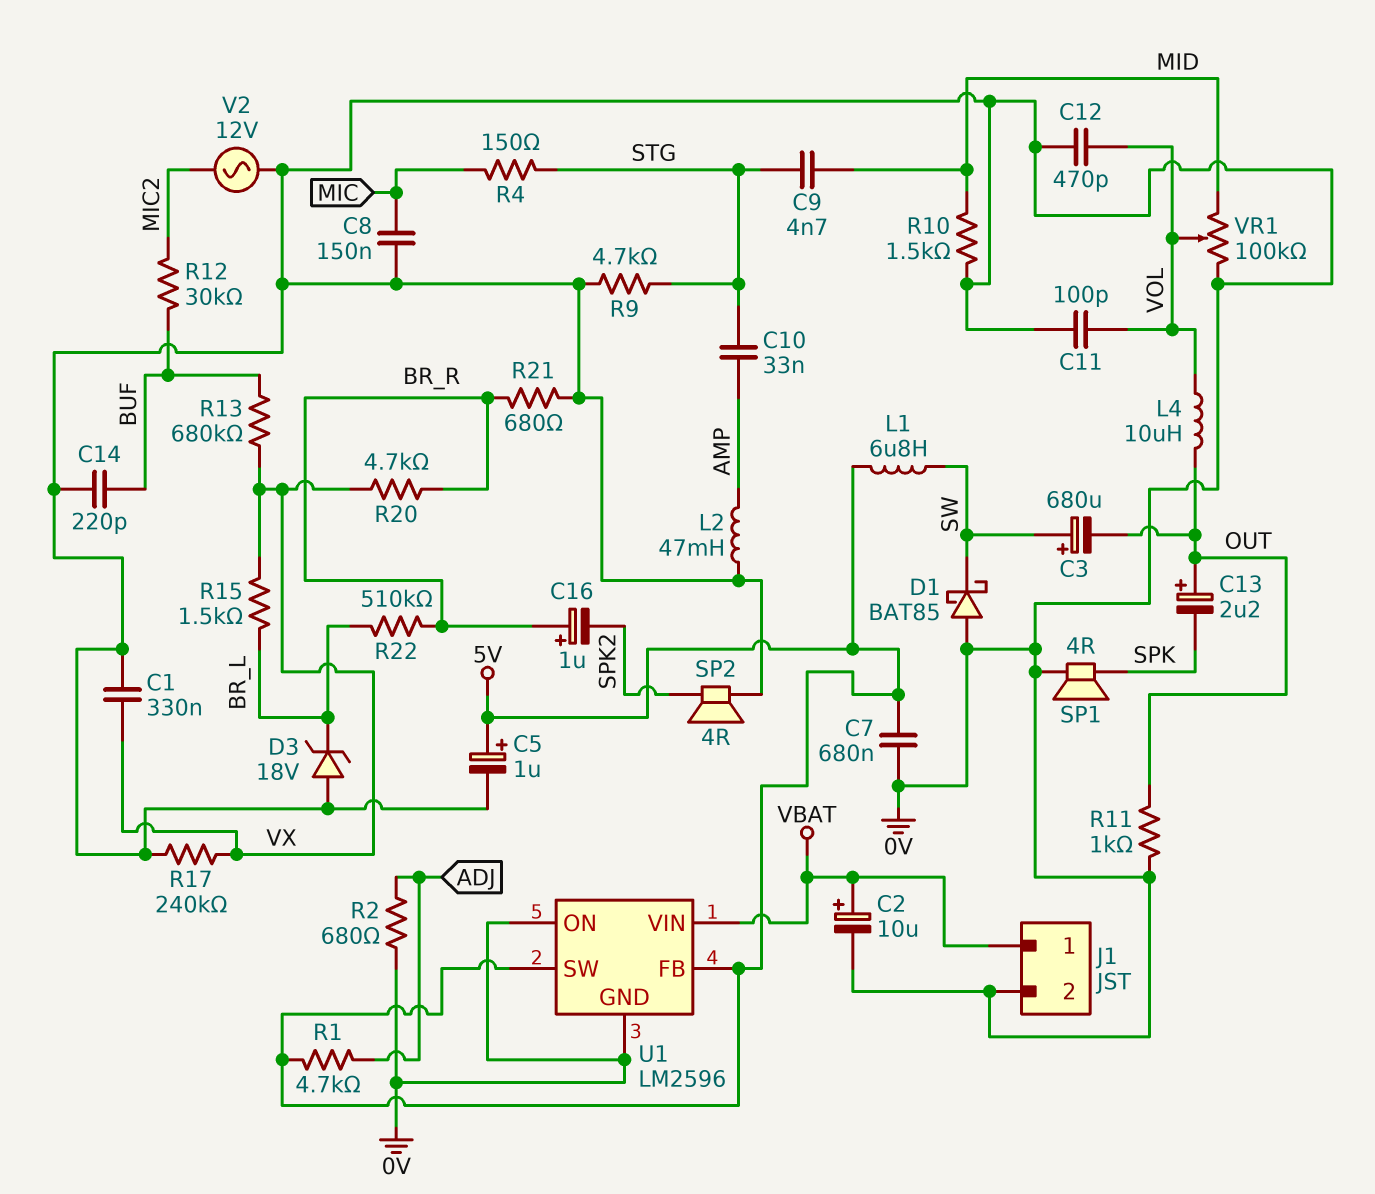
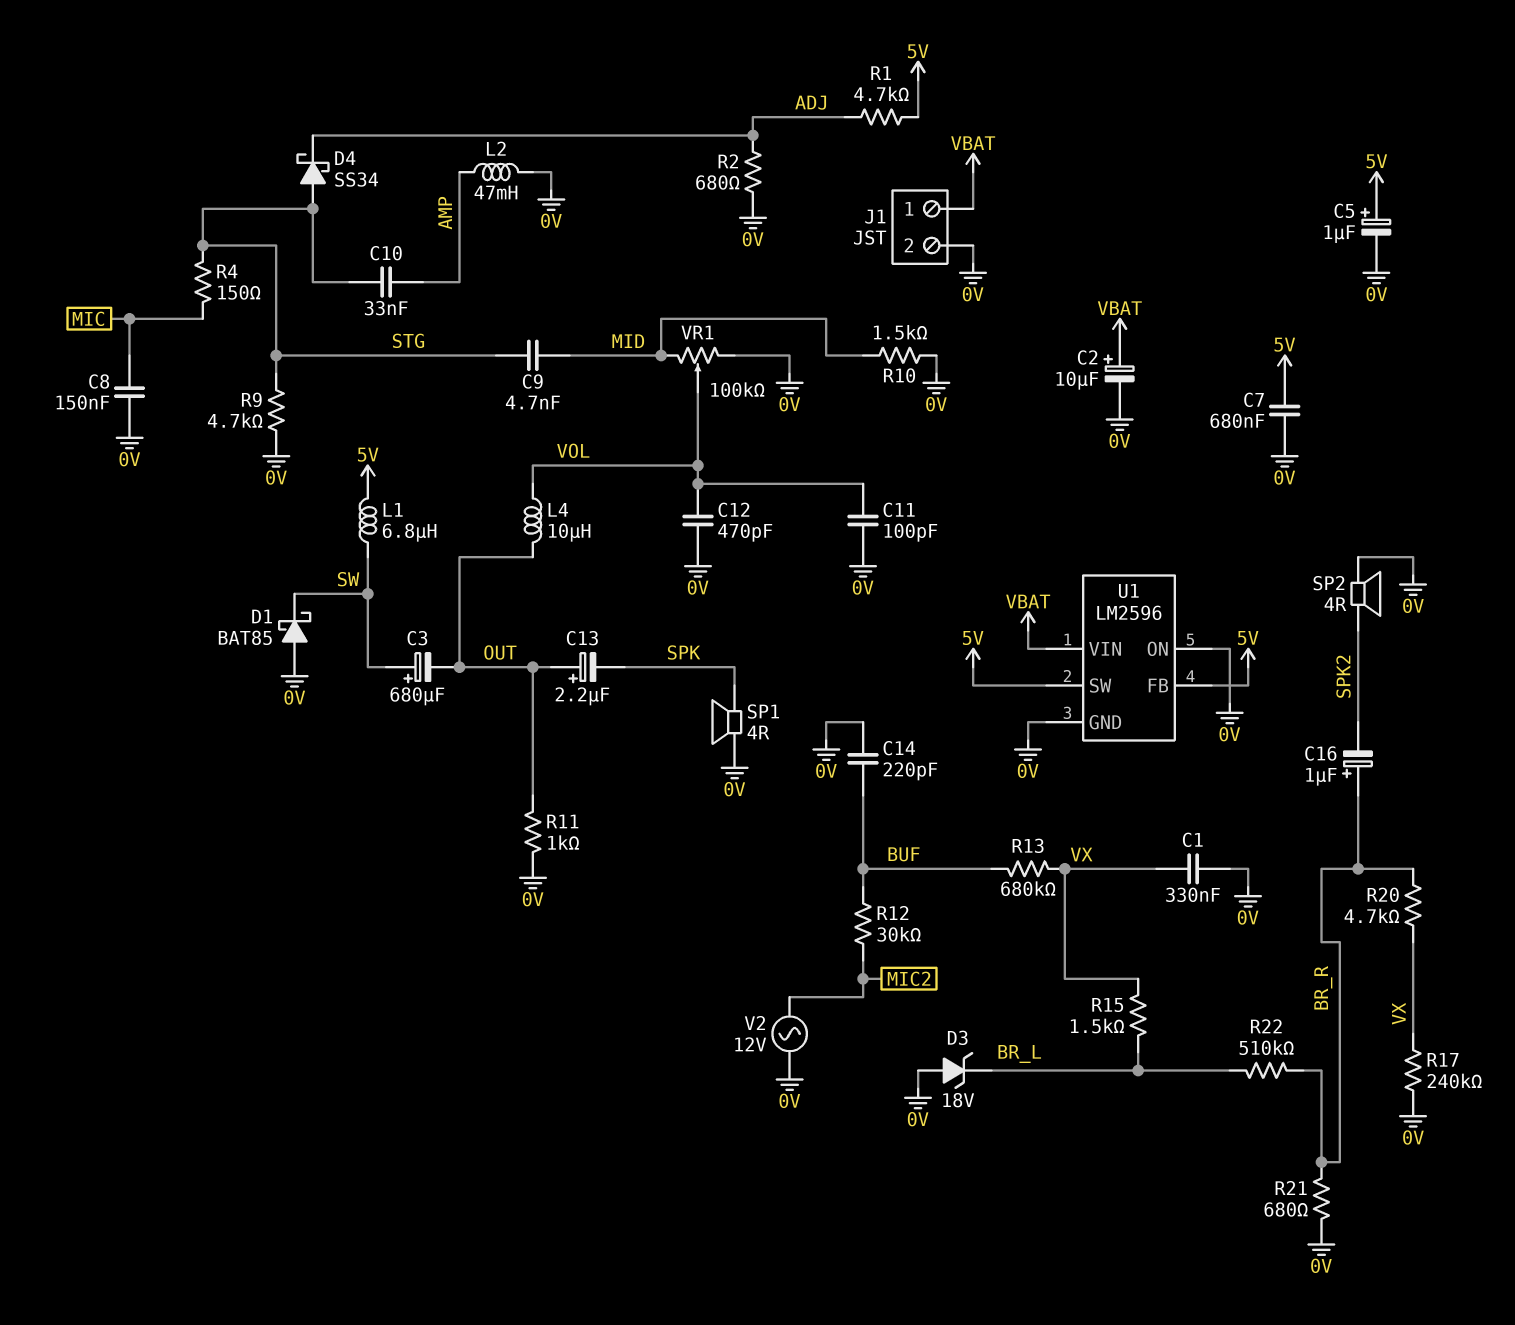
D4: none -> schottky SS34 (A STG, K ADJ)

